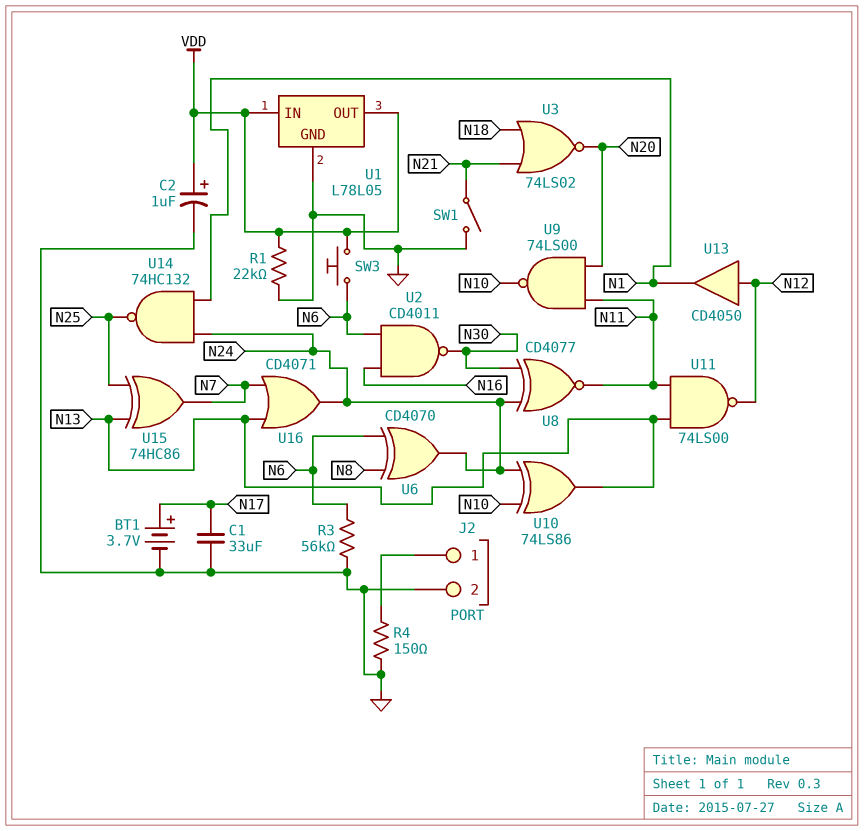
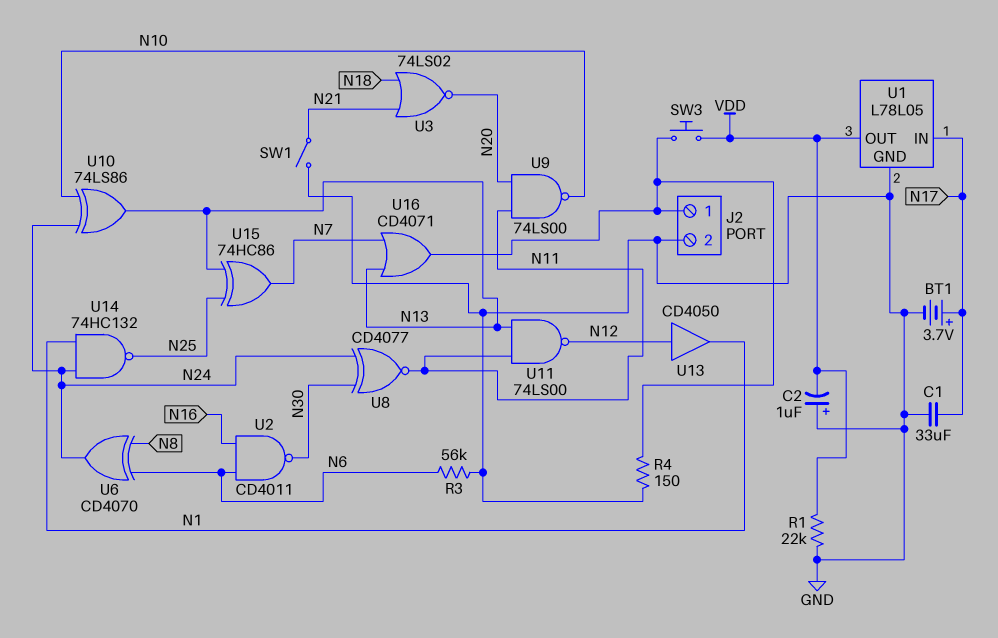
C2: 1uF (plus VDD, minus GND) -> 1uF (plus GND, minus VDD)
SW3: button (N6, VDD) -> button (J2/1, VDD)
U1 pin IN: VDD -> N17
U16: OR CD4071 (in N7, in N13, out N24) -> OR CD4071 (in N7, in N13, out J2/1)

